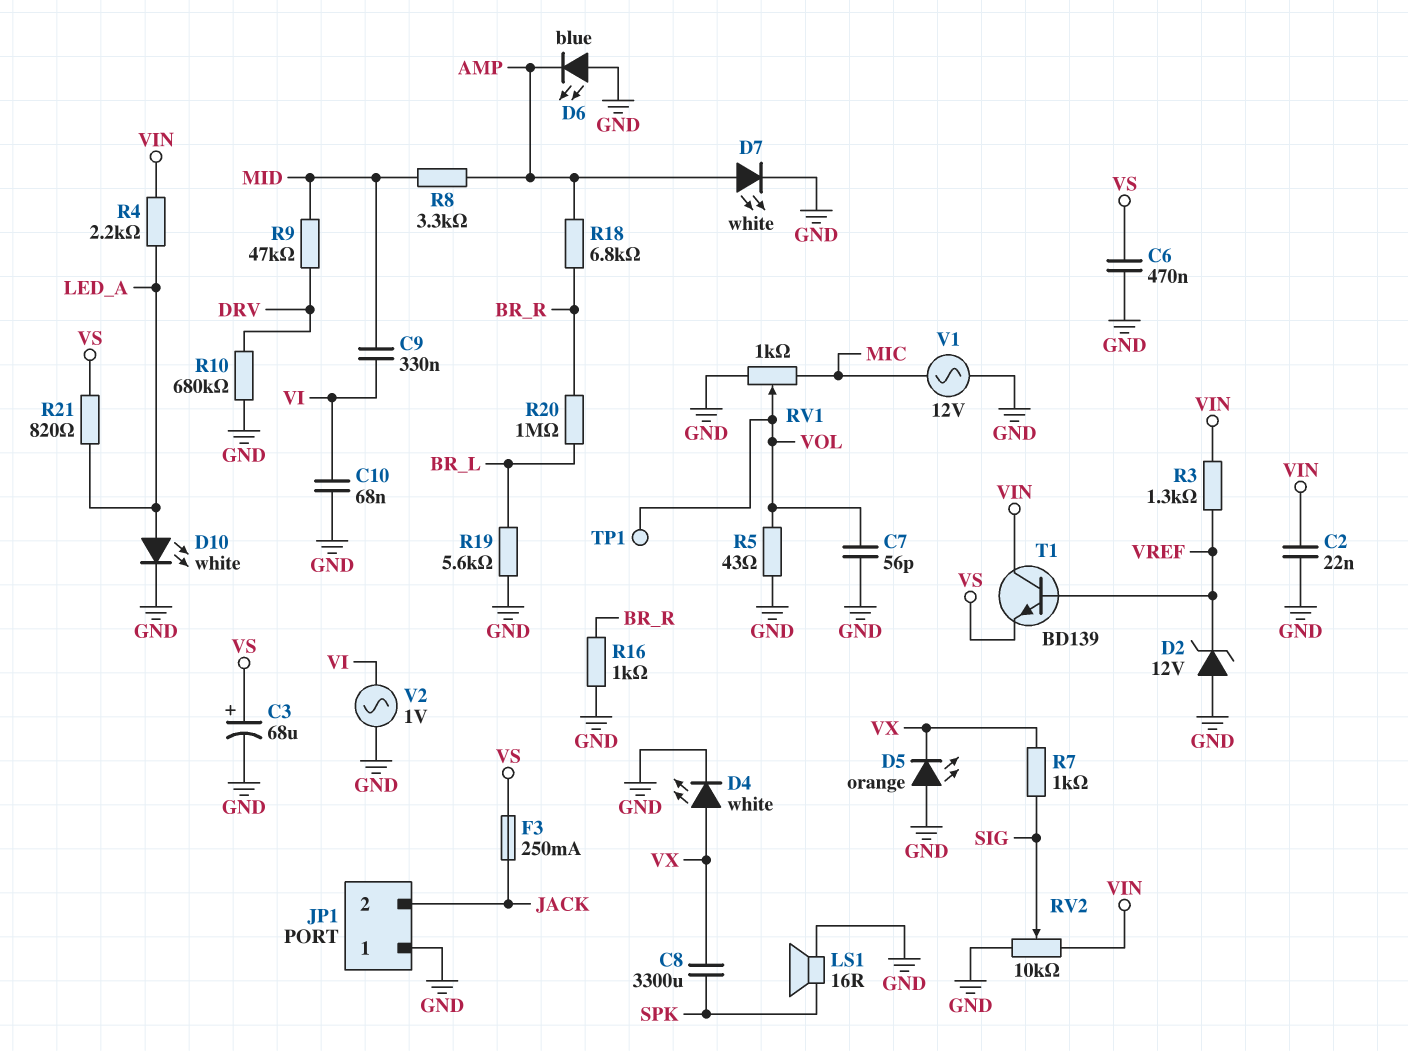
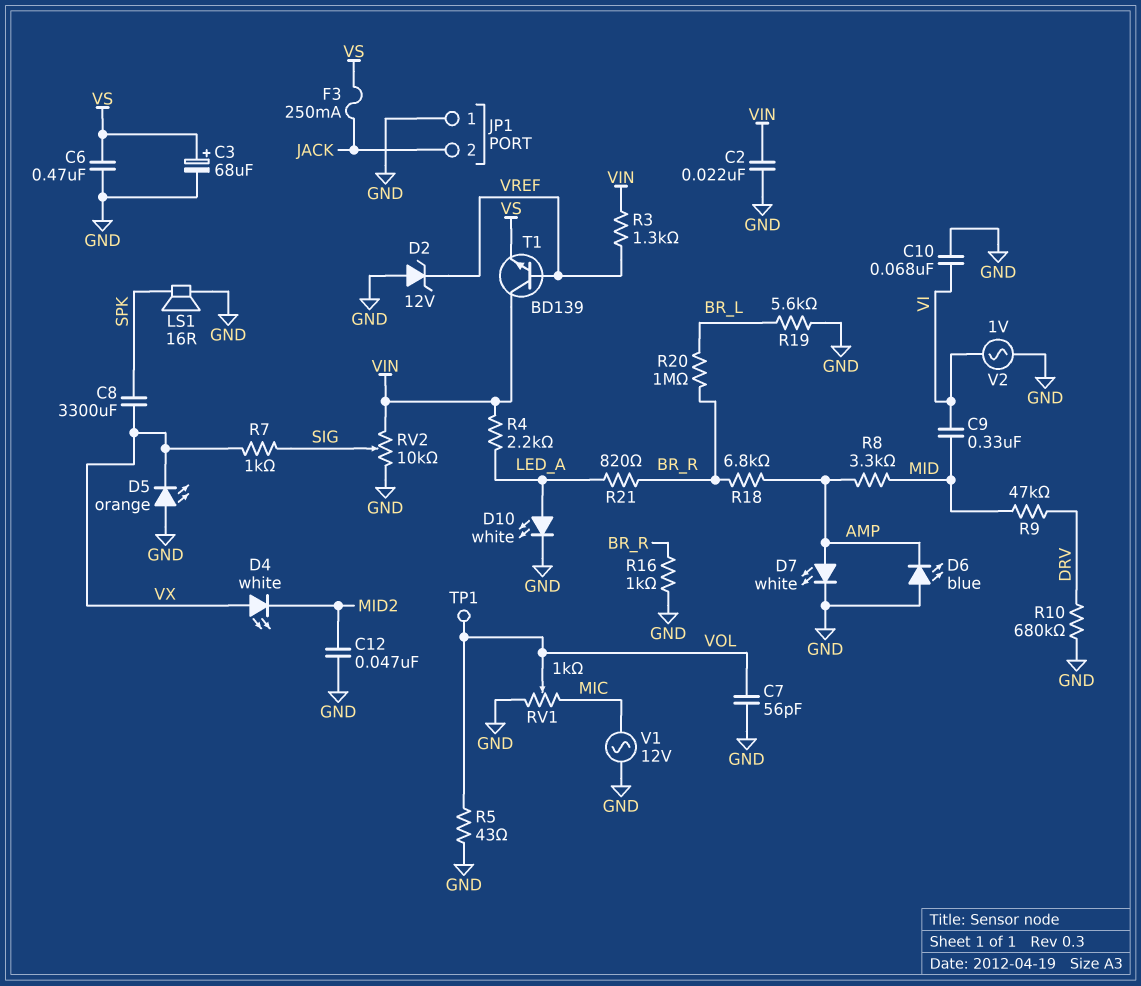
C12: none -> 47nF (GND, MID2)
D4: LED white (A VX, K GND) -> LED white (A VX, K MID2)
R21: 820 (LED_A, VS) -> 820 (BR_R, LED_A)

